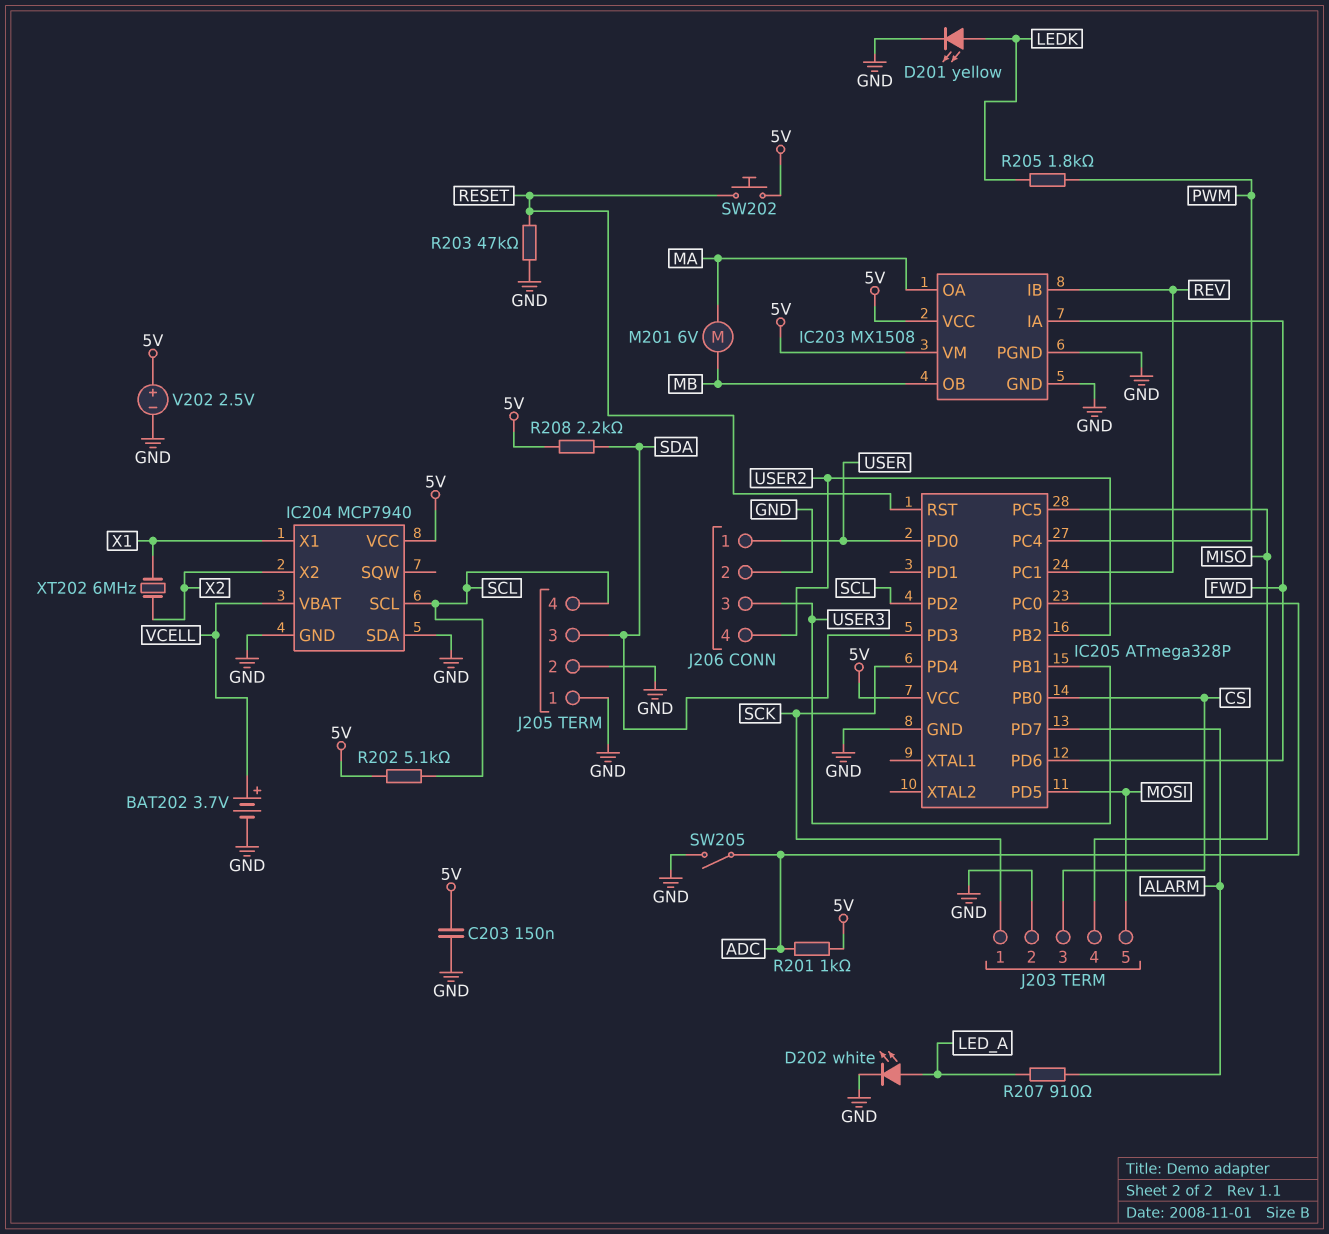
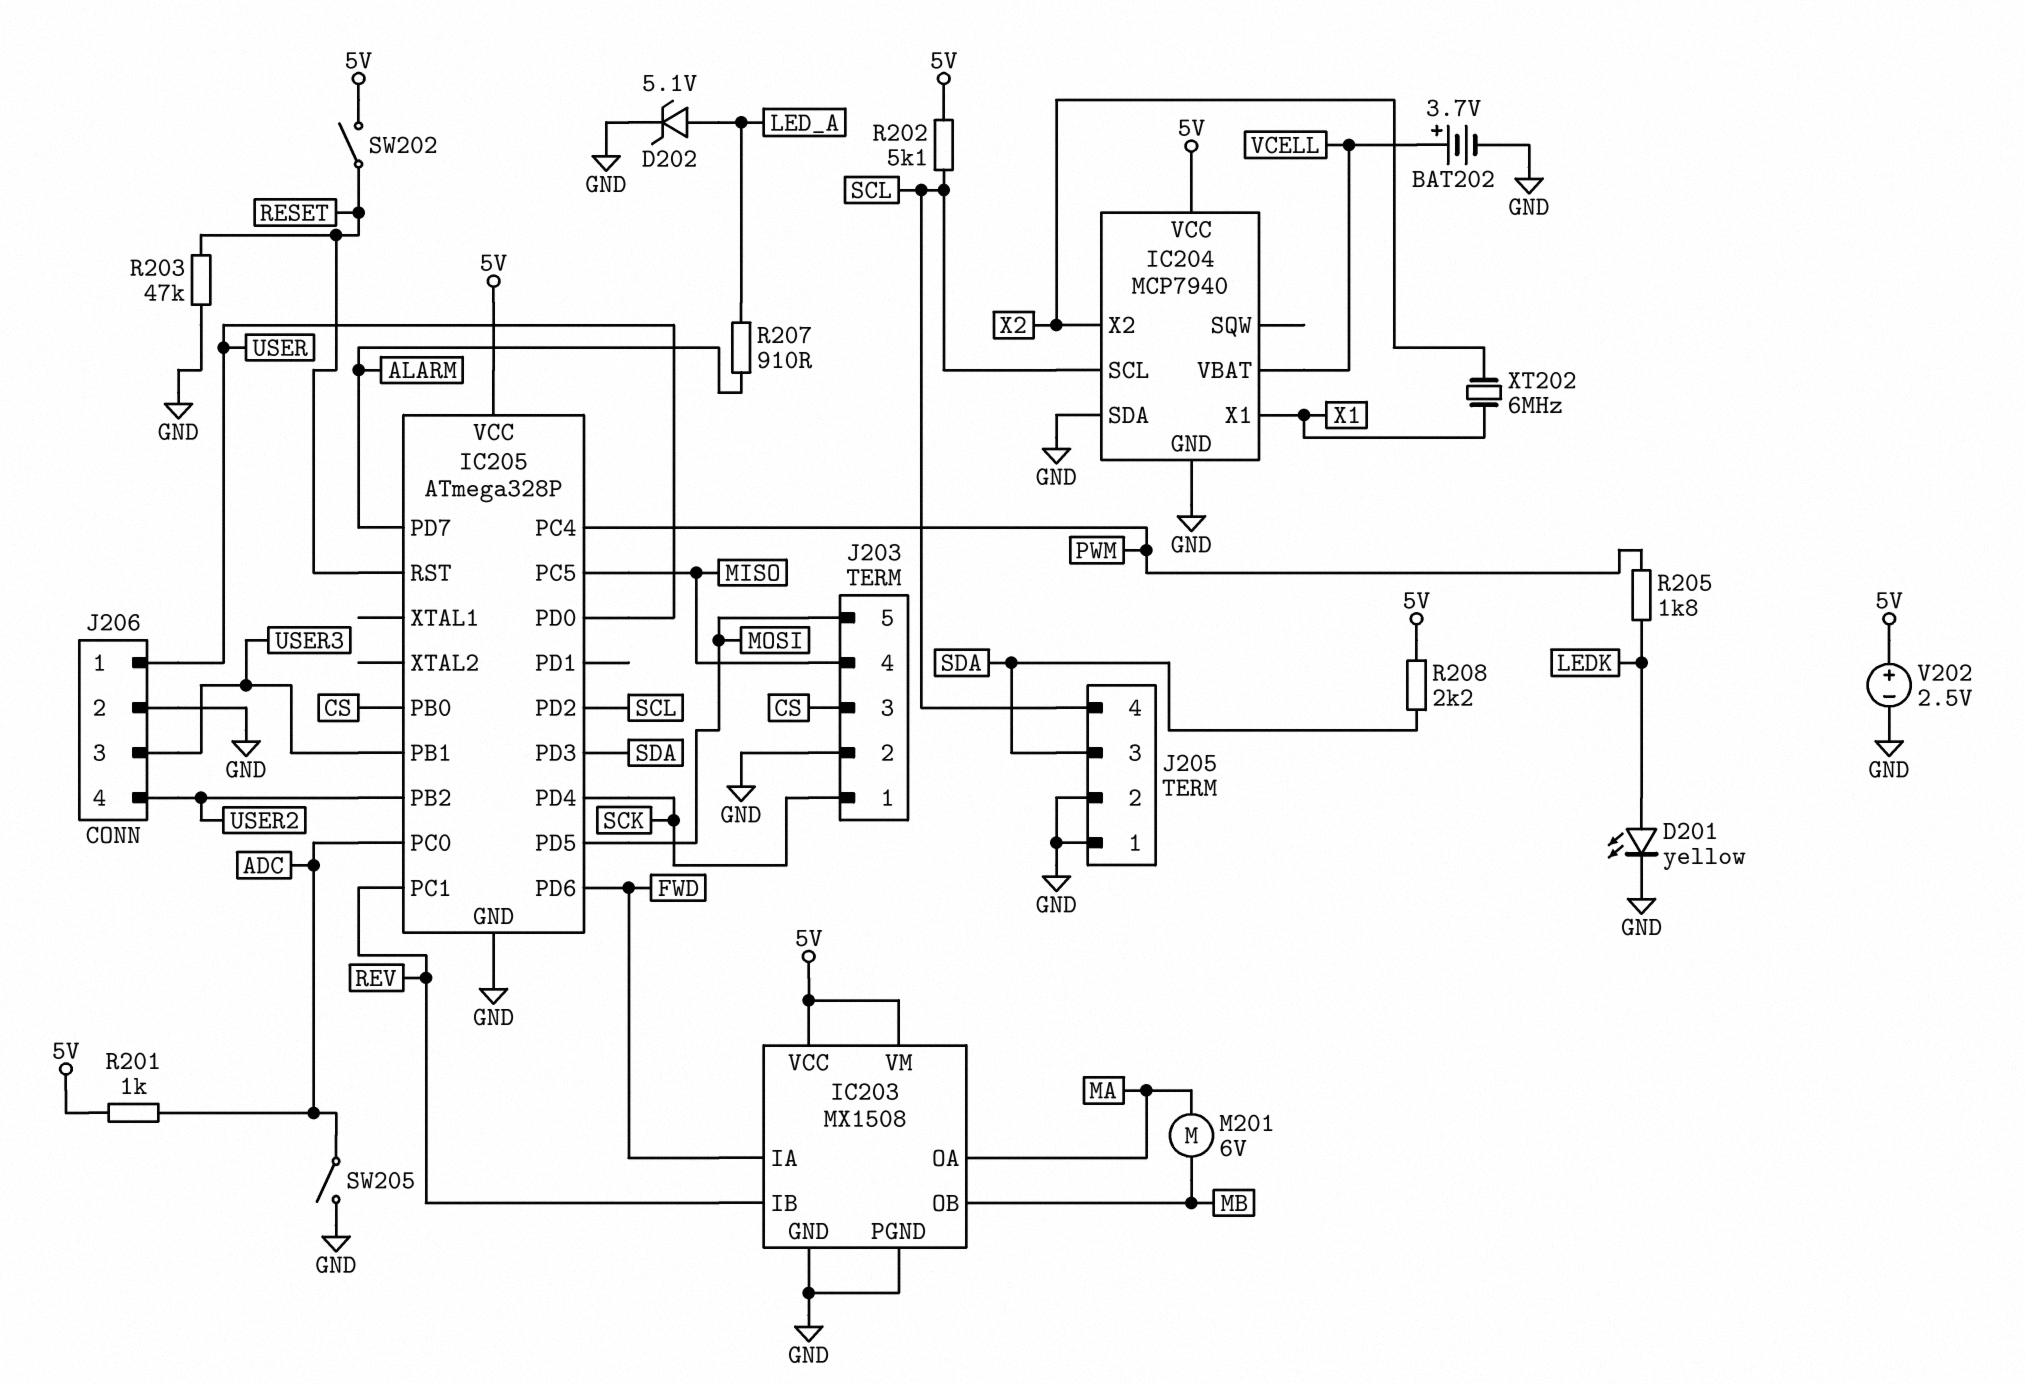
C203: 150nF (5V, GND) -> none
D202: LED white (A LED_A, K GND) -> zener 5.1V (A LED_A, K GND)
SW202: button (5V, RESET) -> switch (5V, RESET)

